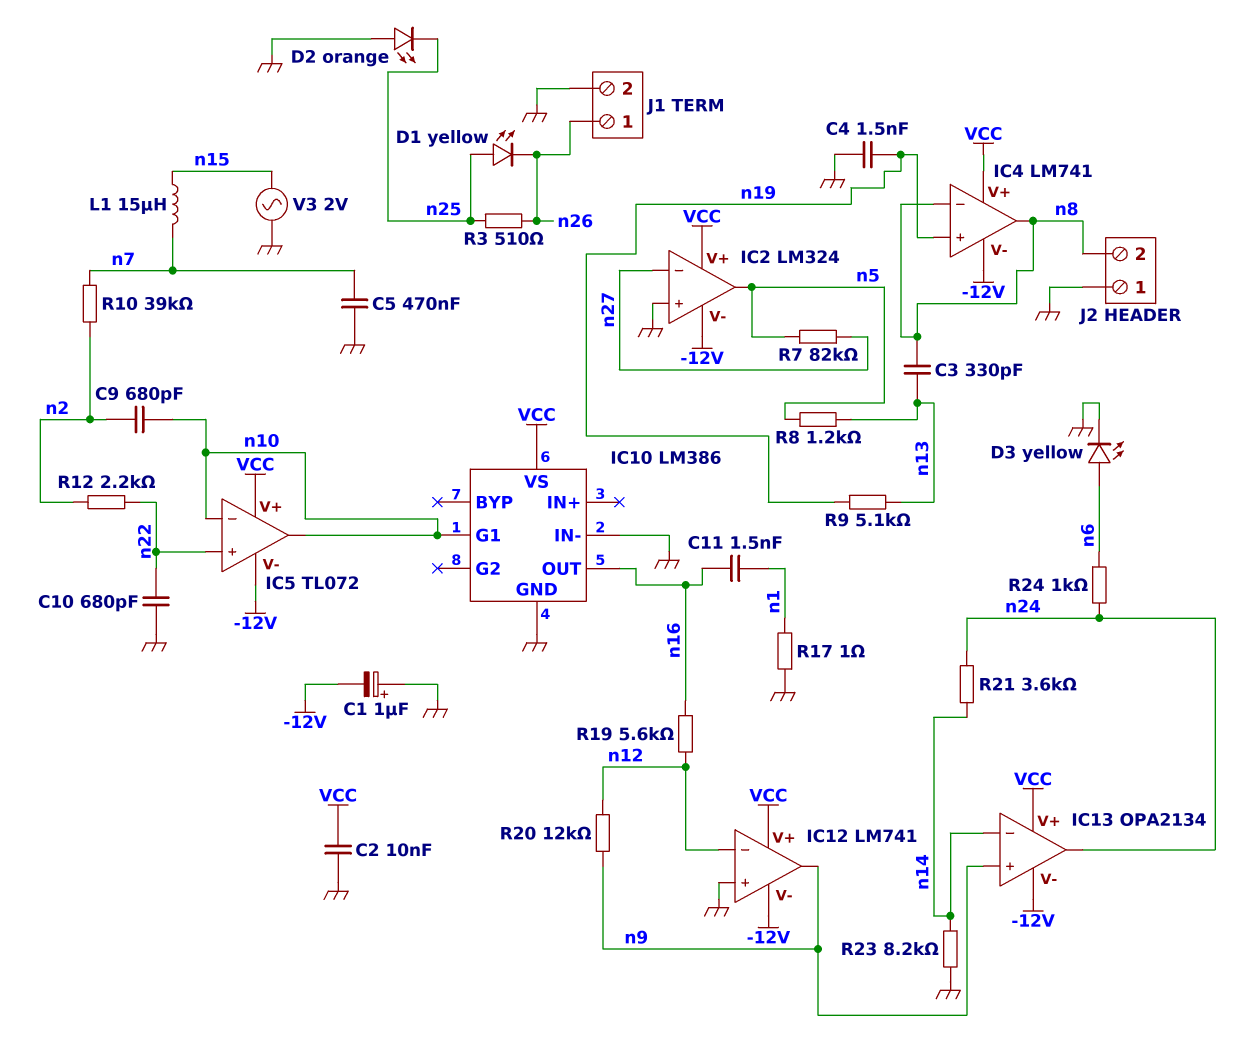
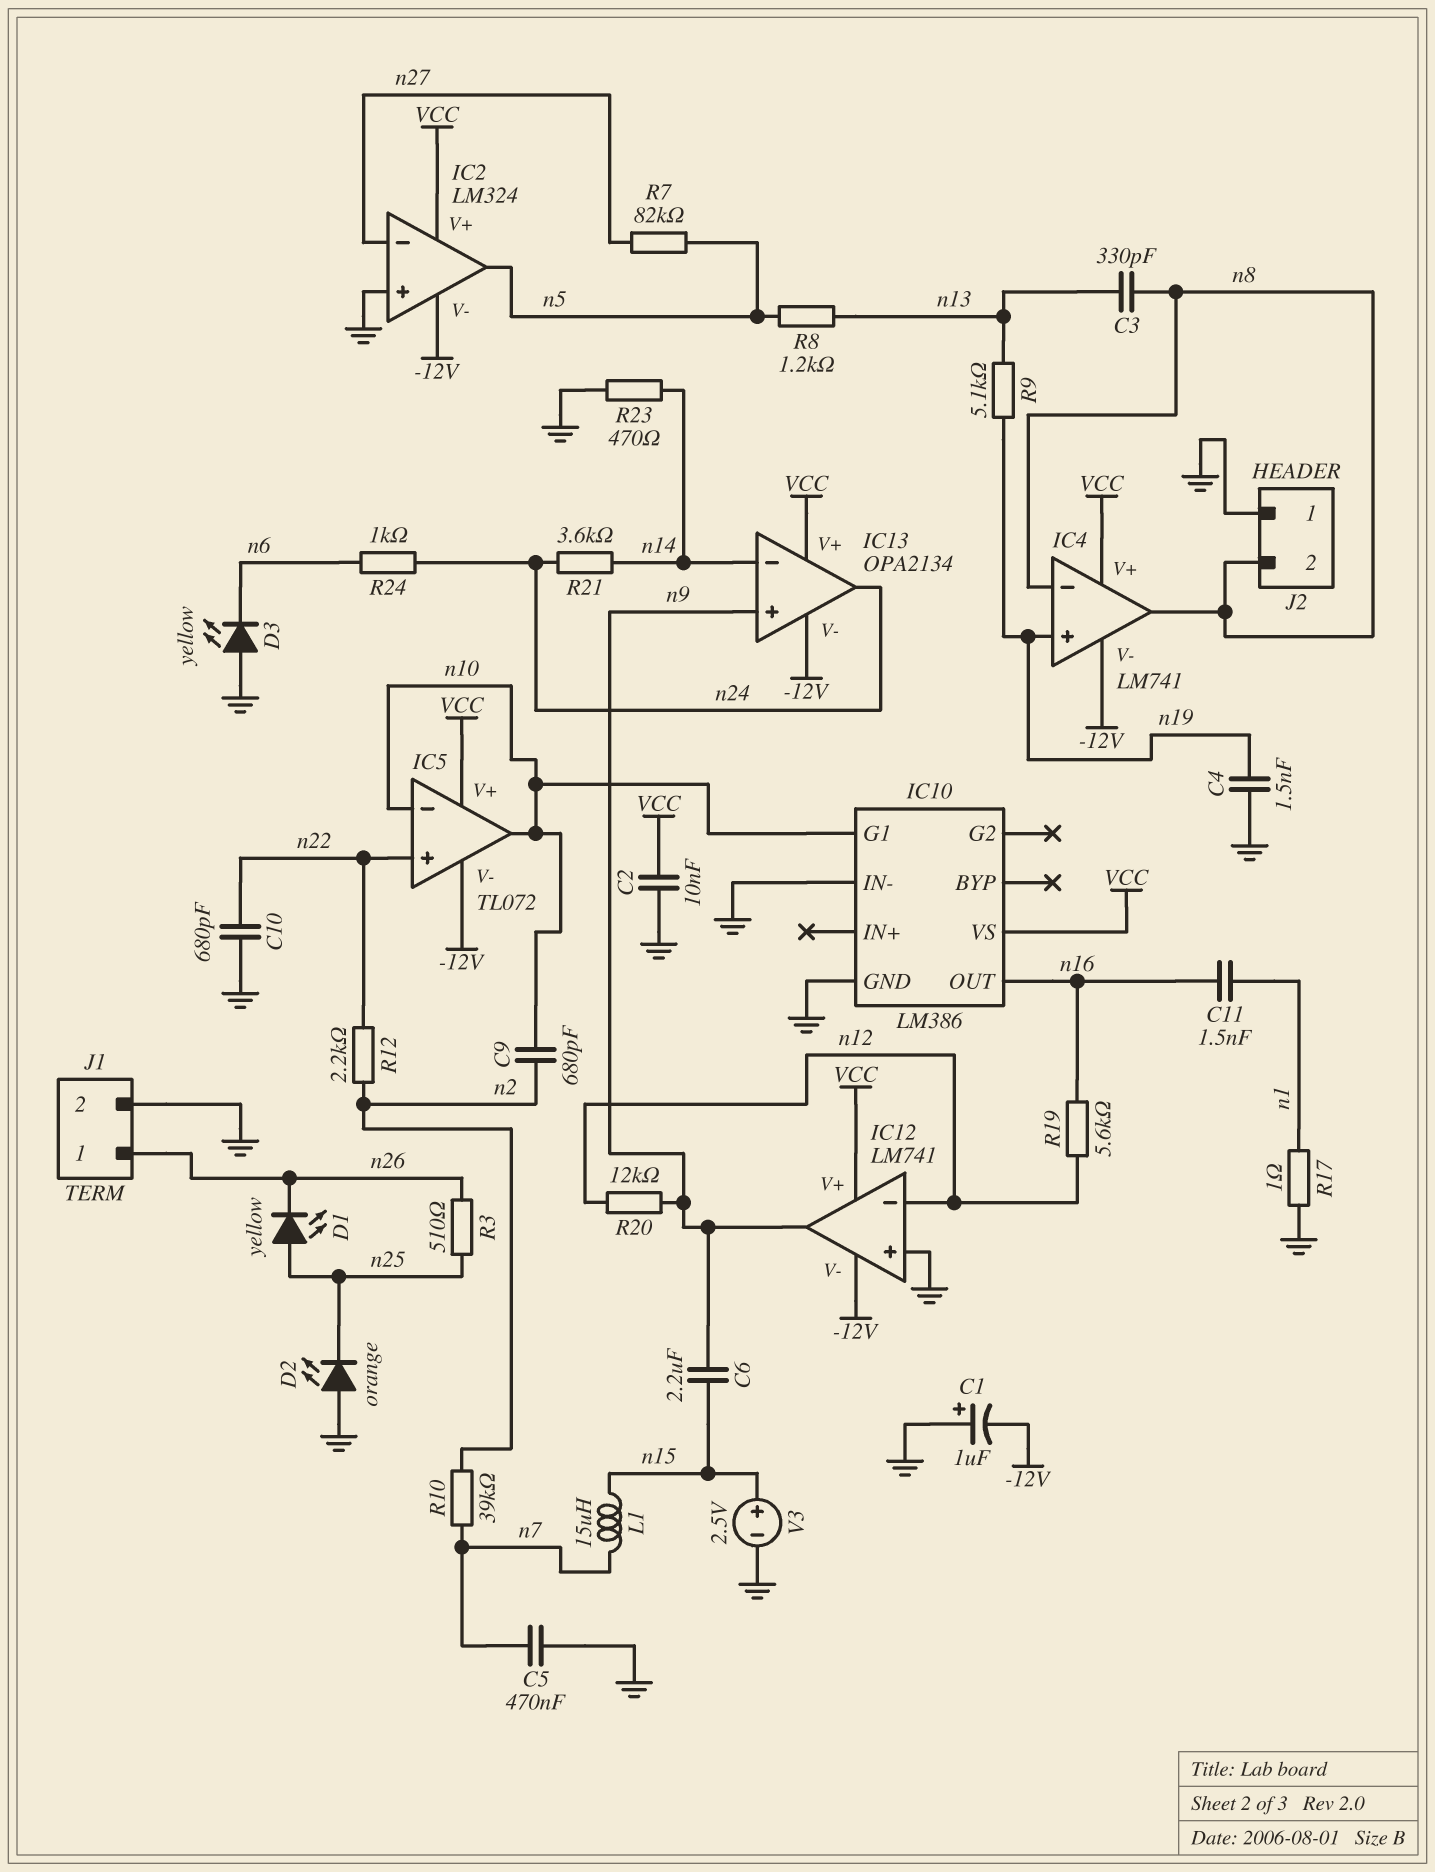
C6: none -> 2.2uF (n9, n15)
D3: LED yellow (A n6, K GND) -> LED yellow (A GND, K n6)
R23: 8.2k (GND, n14) -> 470 (GND, n14)
V3: AC 2V (GND, n15) -> 2.5V (plus n15, minus GND)

